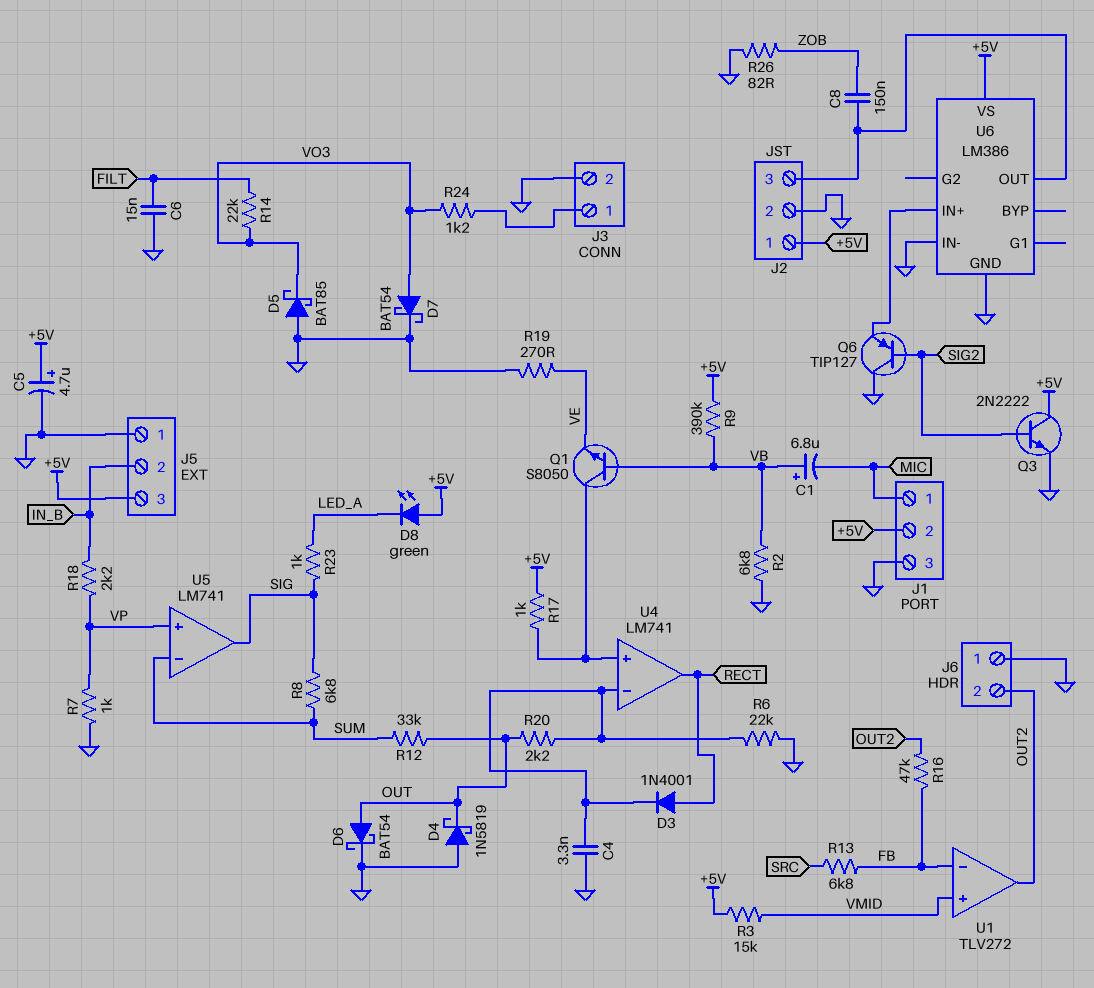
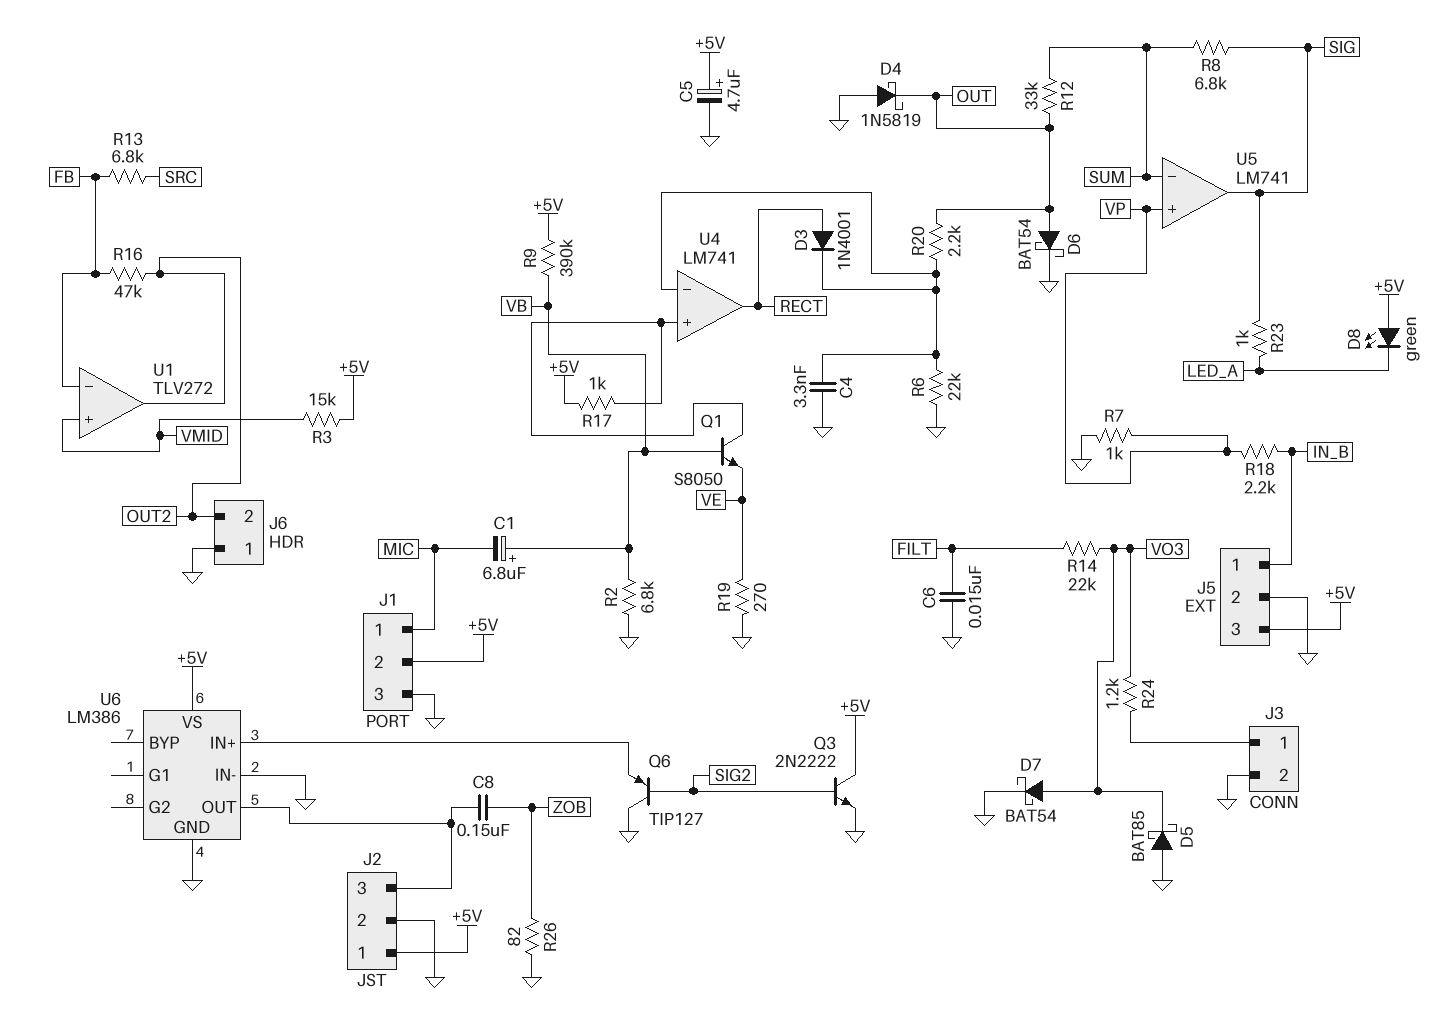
J5 pin 1: GND -> IN_B
J5 pin 2: IN_B -> GND

